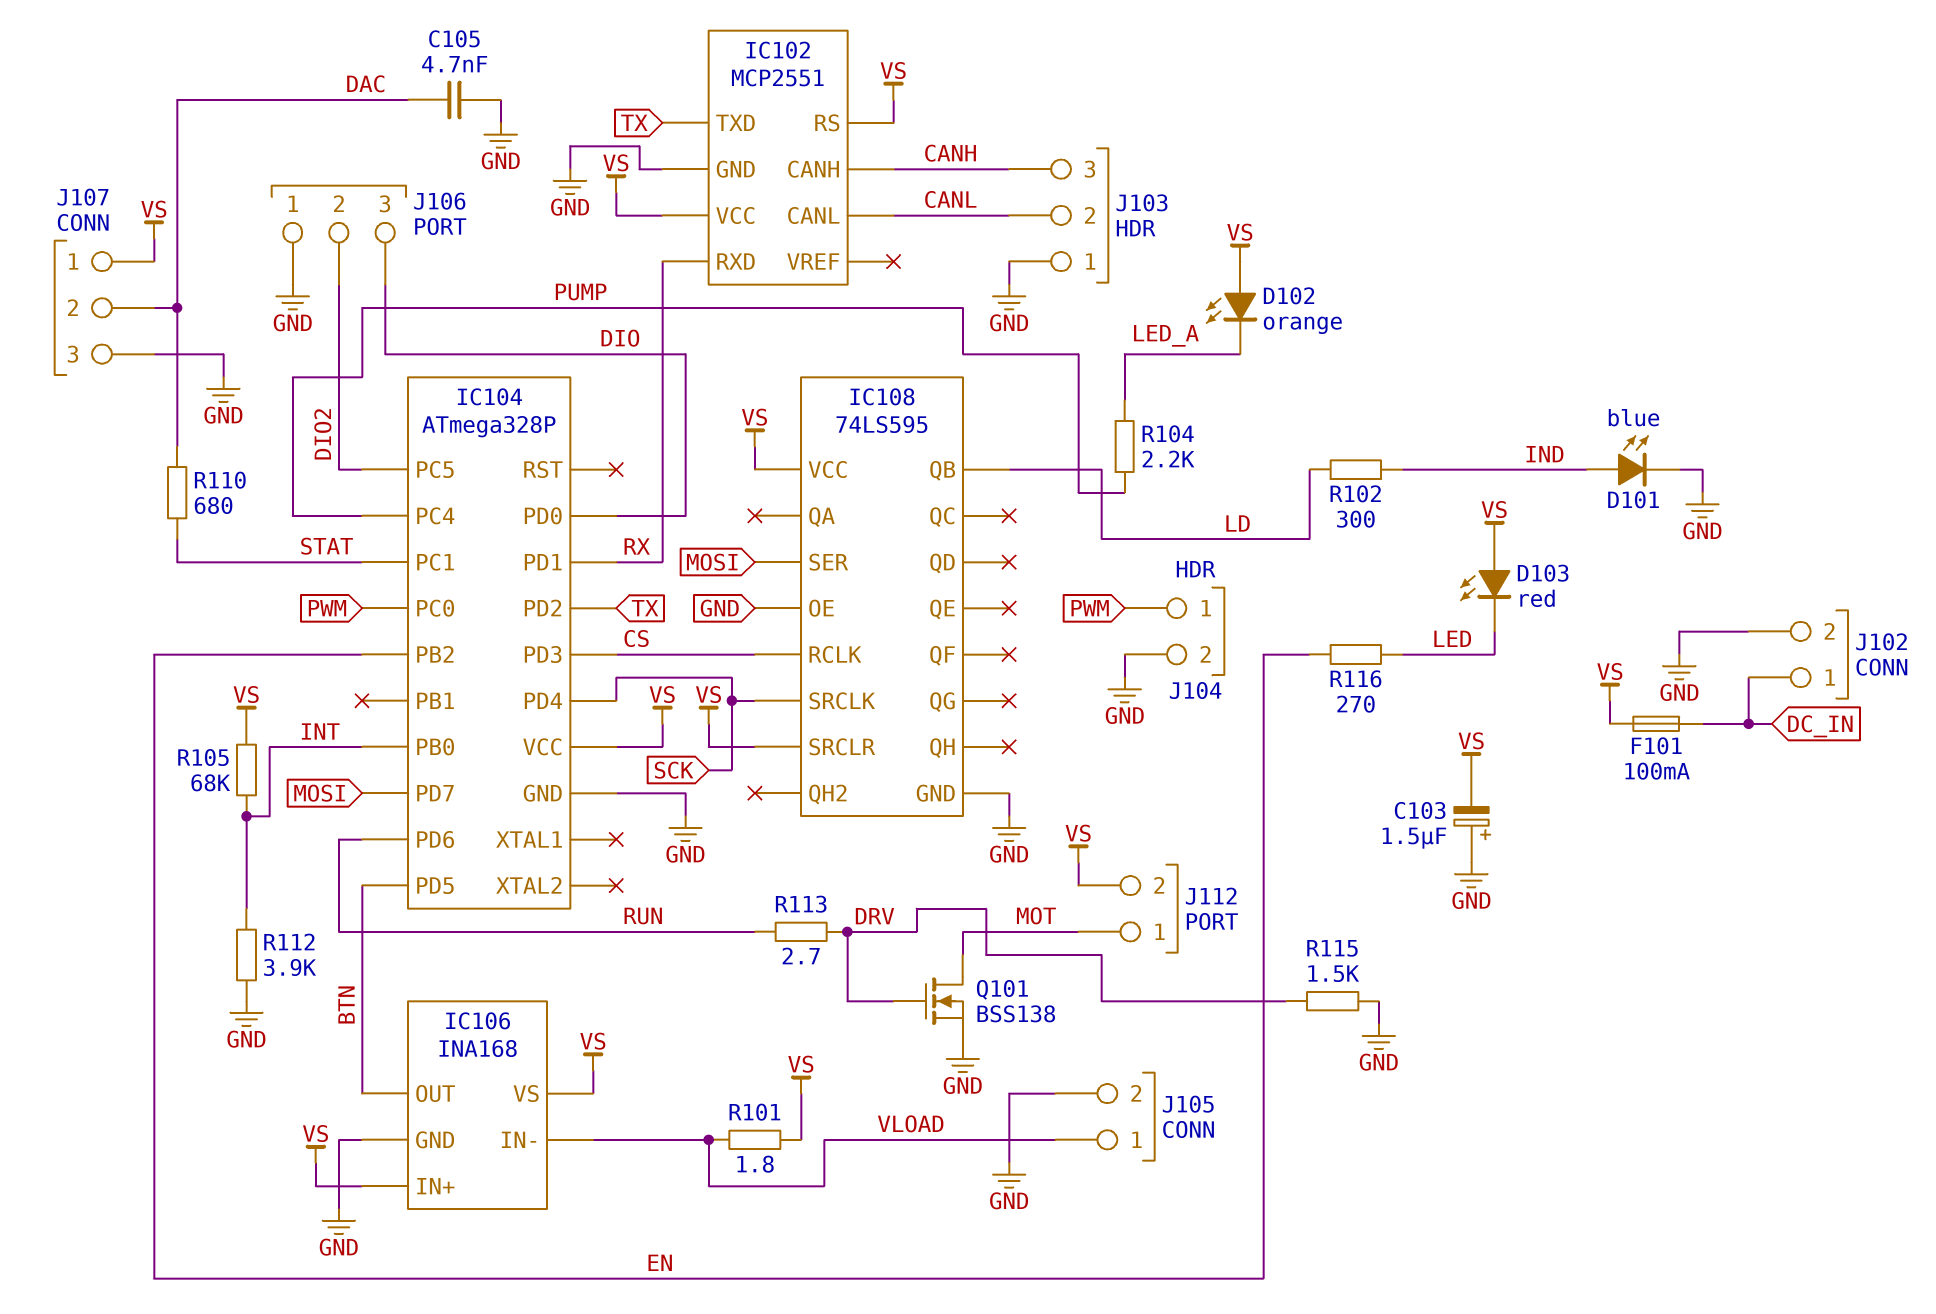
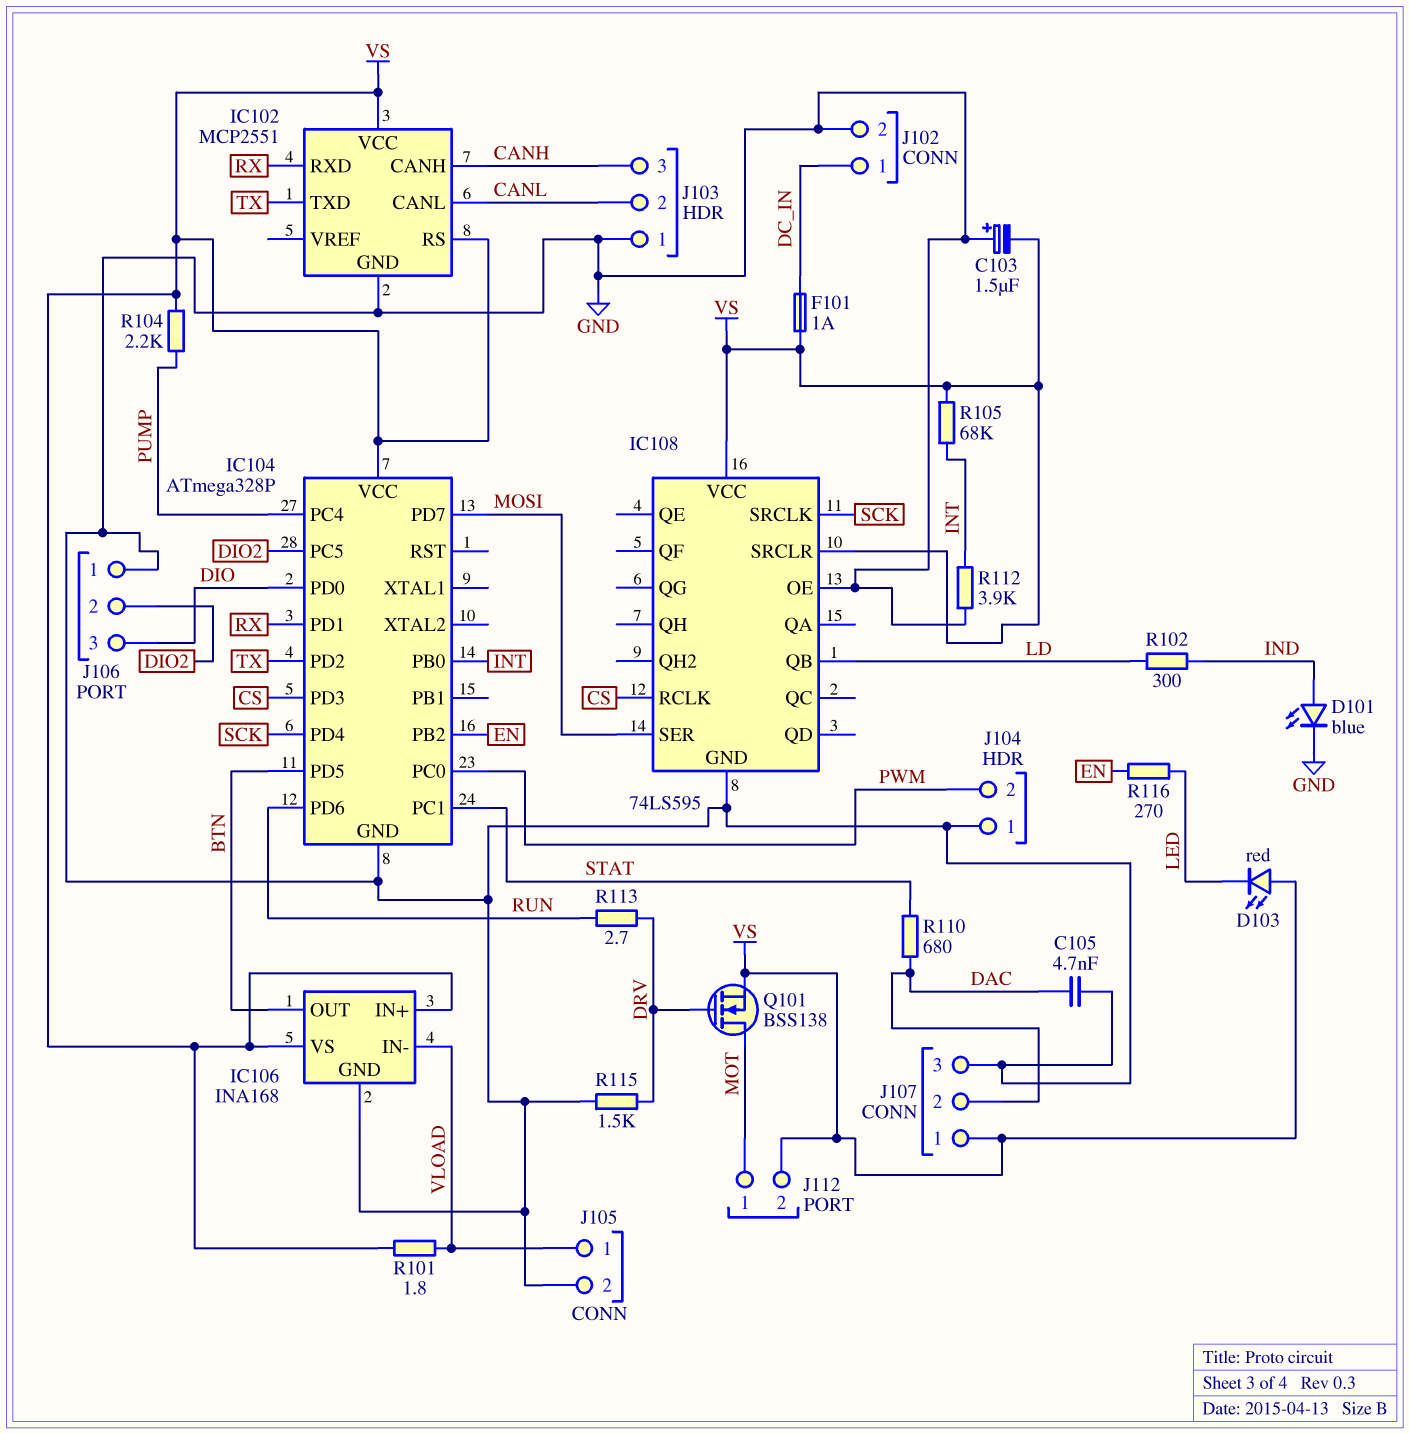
D102: LED orange (A VS, K LED_A) -> none
F101: 100mA (DC_IN, VS) -> 1A (DC_IN, VS)
J104 pin 1: PWM -> GND
J104 pin 2: GND -> PWM
Q101: NMOS BSS138 (G DRV, D MOT, S GND) -> NMOS BSS138 (G DRV, D MOT, S VS)
R104: 2.2k (LED_A, PUMP) -> 2.2k (PUMP, VS)

